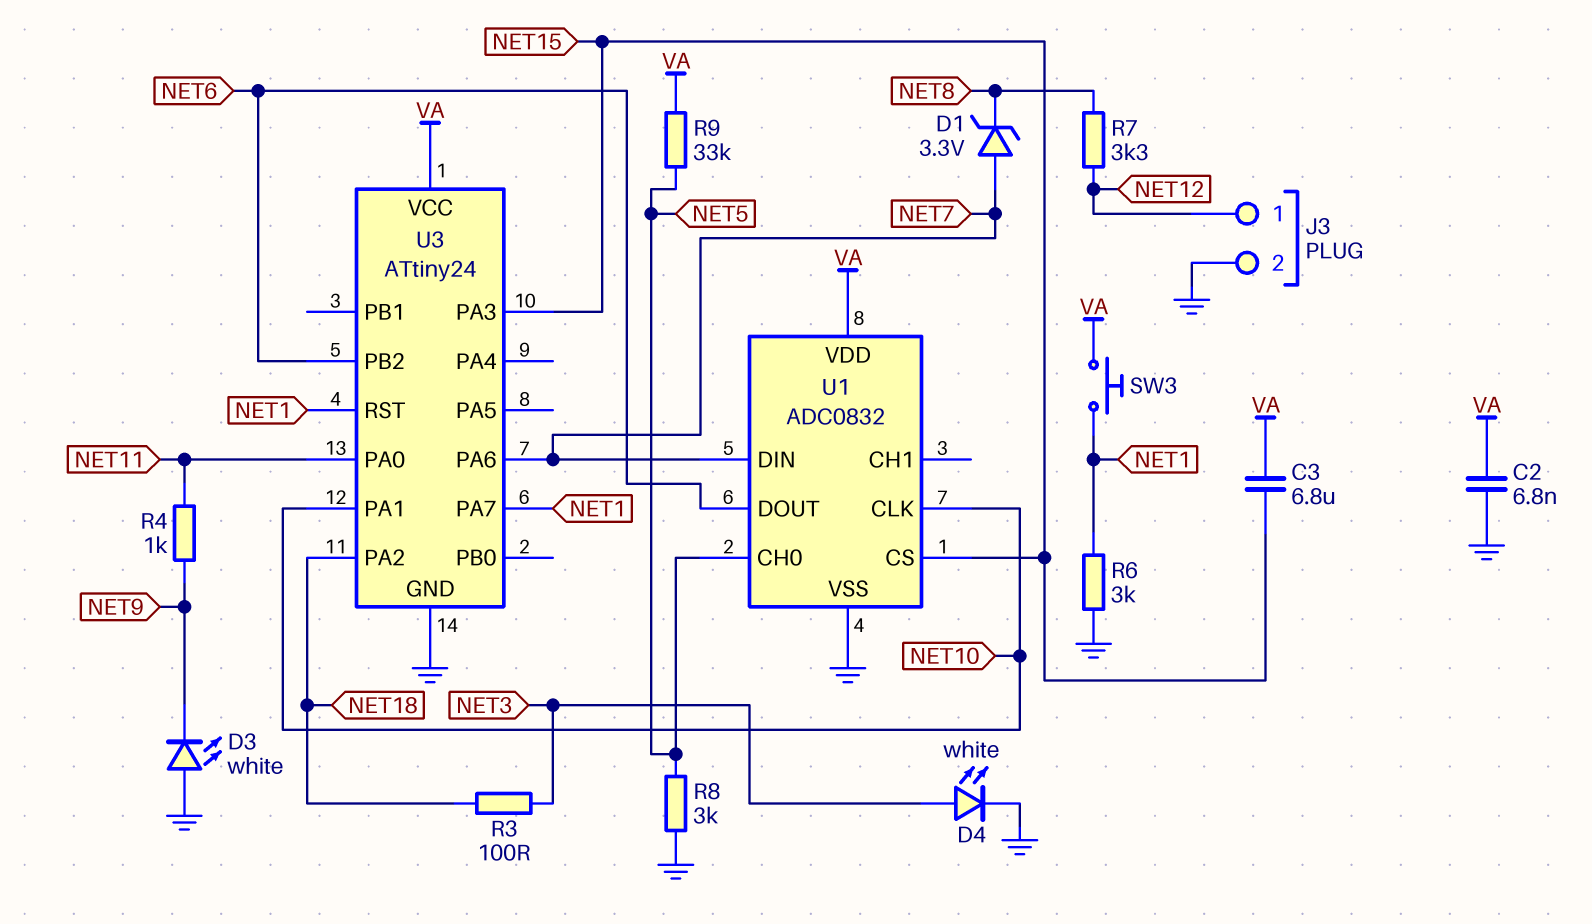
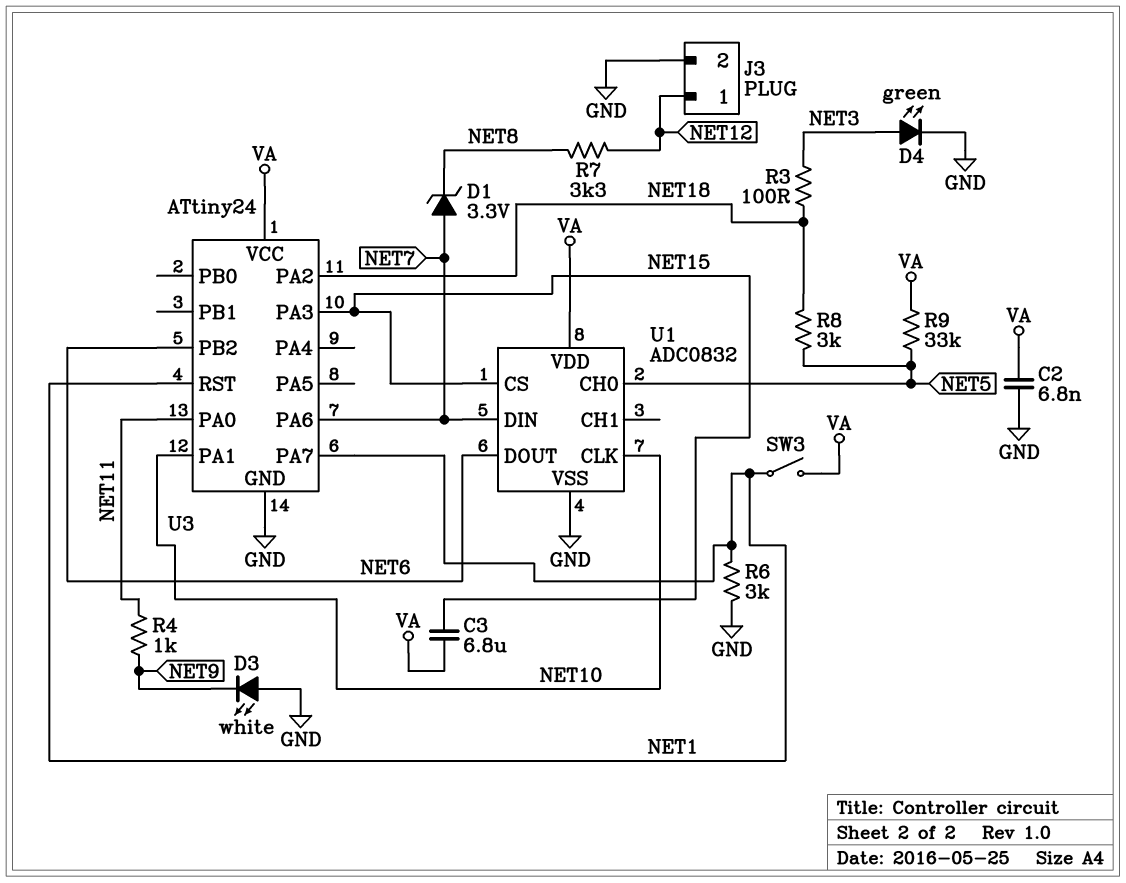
D4: LED white (A NET3, K GND) -> LED green (A NET3, K GND)
R8: 3k (GND, NET5) -> 3k (NET5, NET18)
SW3: button (NET1, VA) -> switch (NET1, VA)

